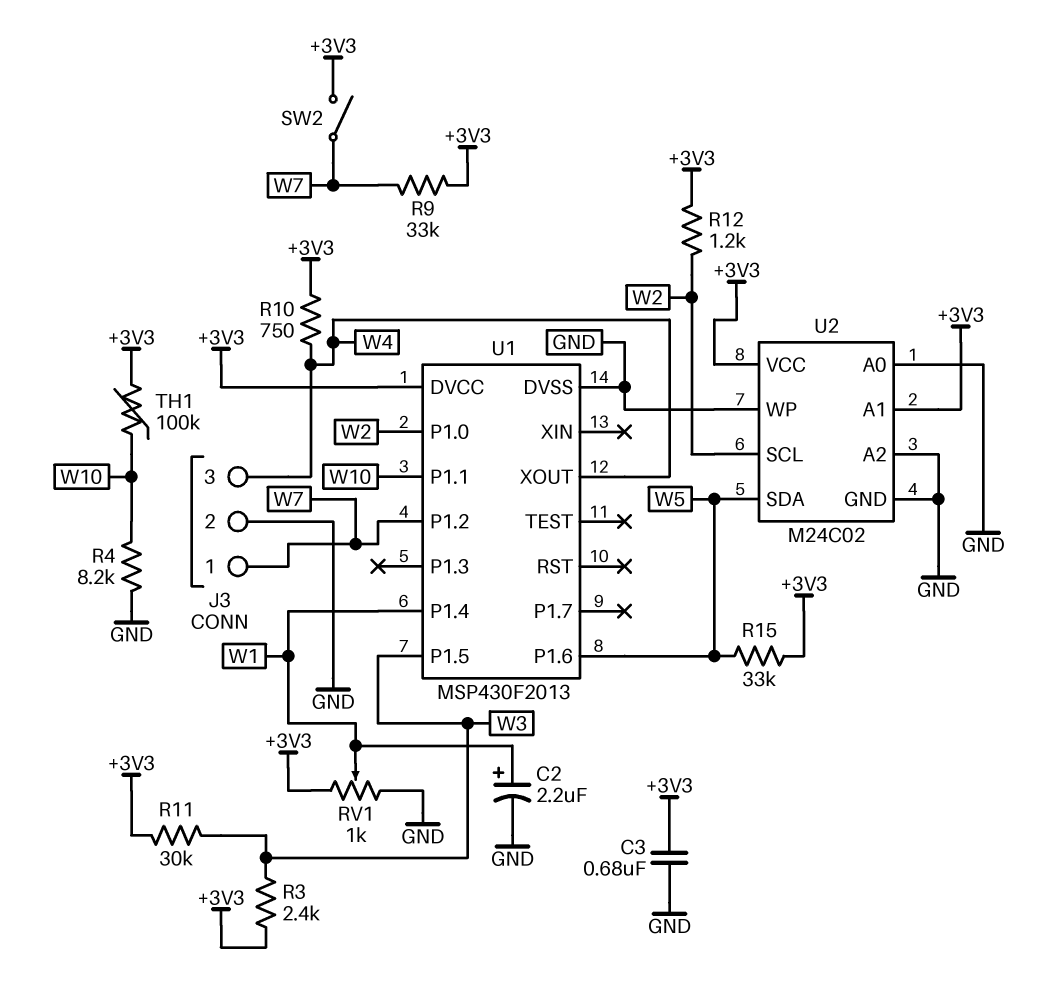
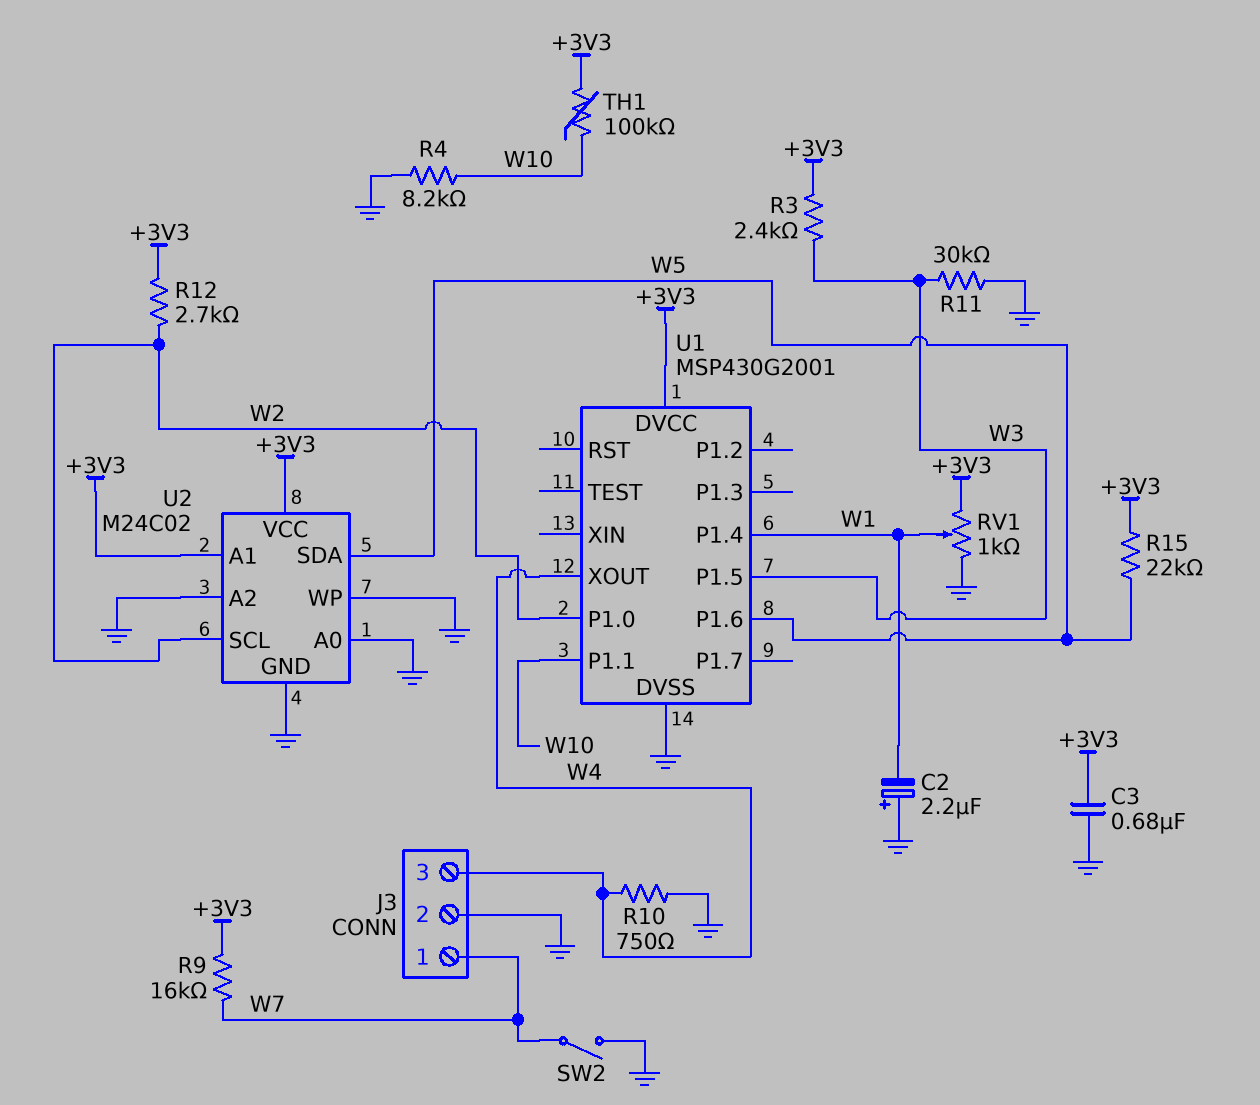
C2: 2.2uF (plus W1, minus GND) -> 2.2uF (plus GND, minus W1)
R9: 33k (+3V3, W7) -> 16k (+3V3, W7)
R10: 750 (+3V3, W4) -> 750 (GND, W4)
R11: 30k (+3V3, W3) -> 30k (GND, W3)
R12: 1.2k (+3V3, W2) -> 2.7k (+3V3, W2)
R15: 33k (+3V3, W5) -> 22k (+3V3, W5)
SW2: switch (+3V3, W7) -> switch (GND, W7)
U1: MSP430F2013 -> MSP430G2001
U1 pin P1.2: W7 -> none

